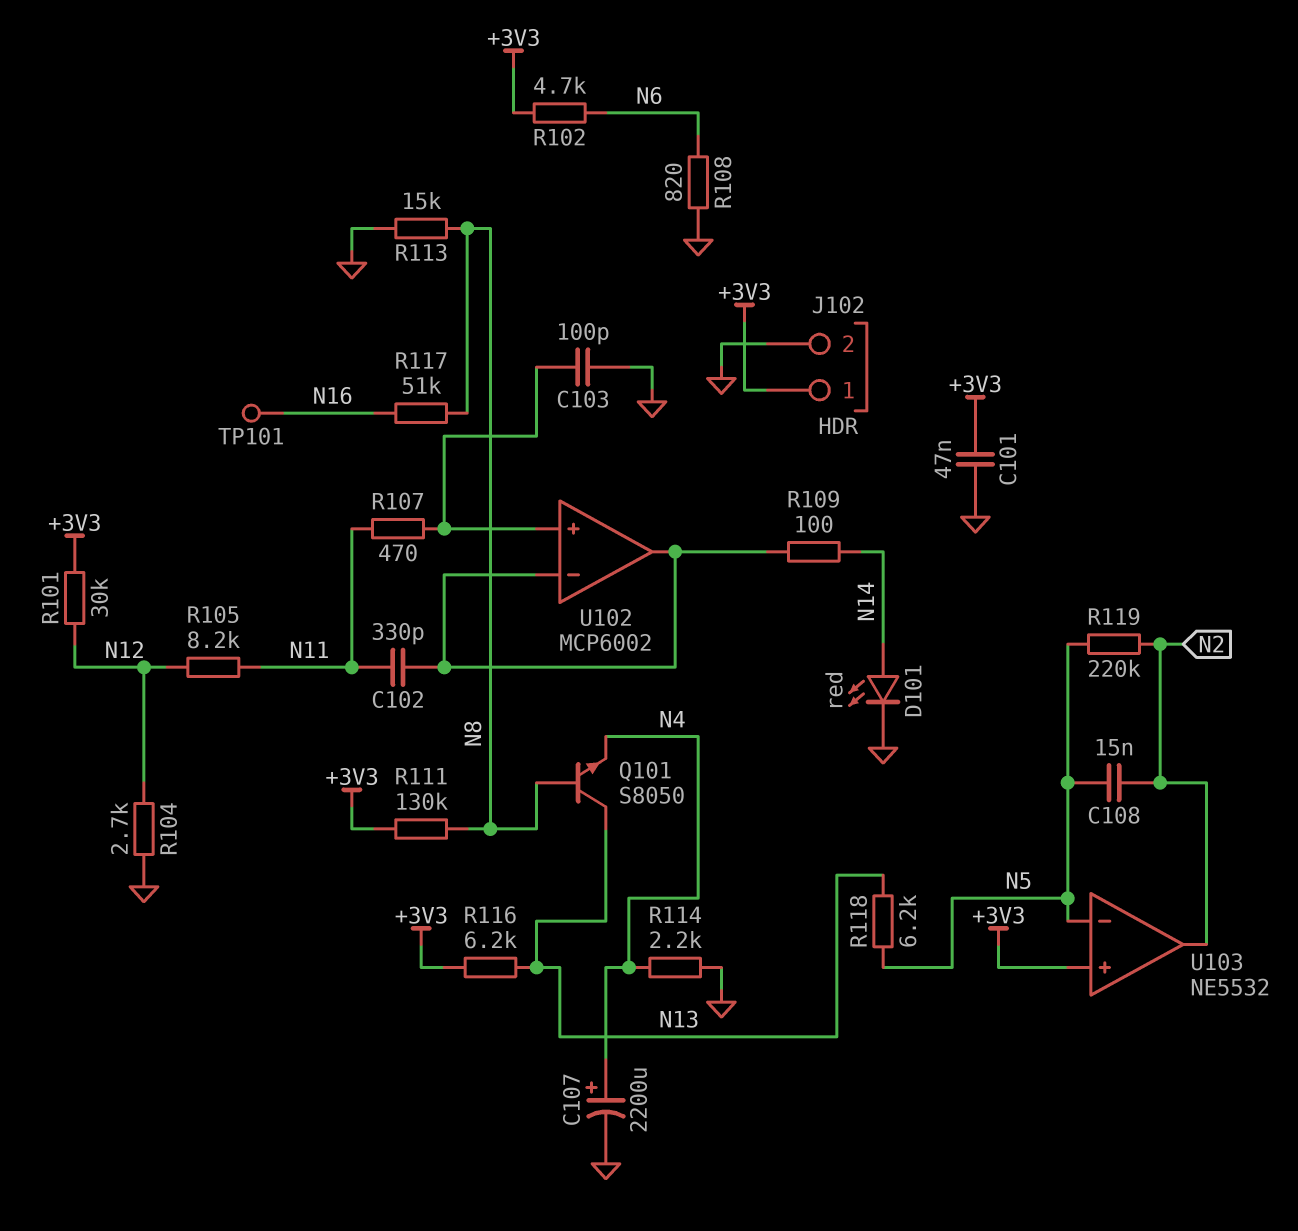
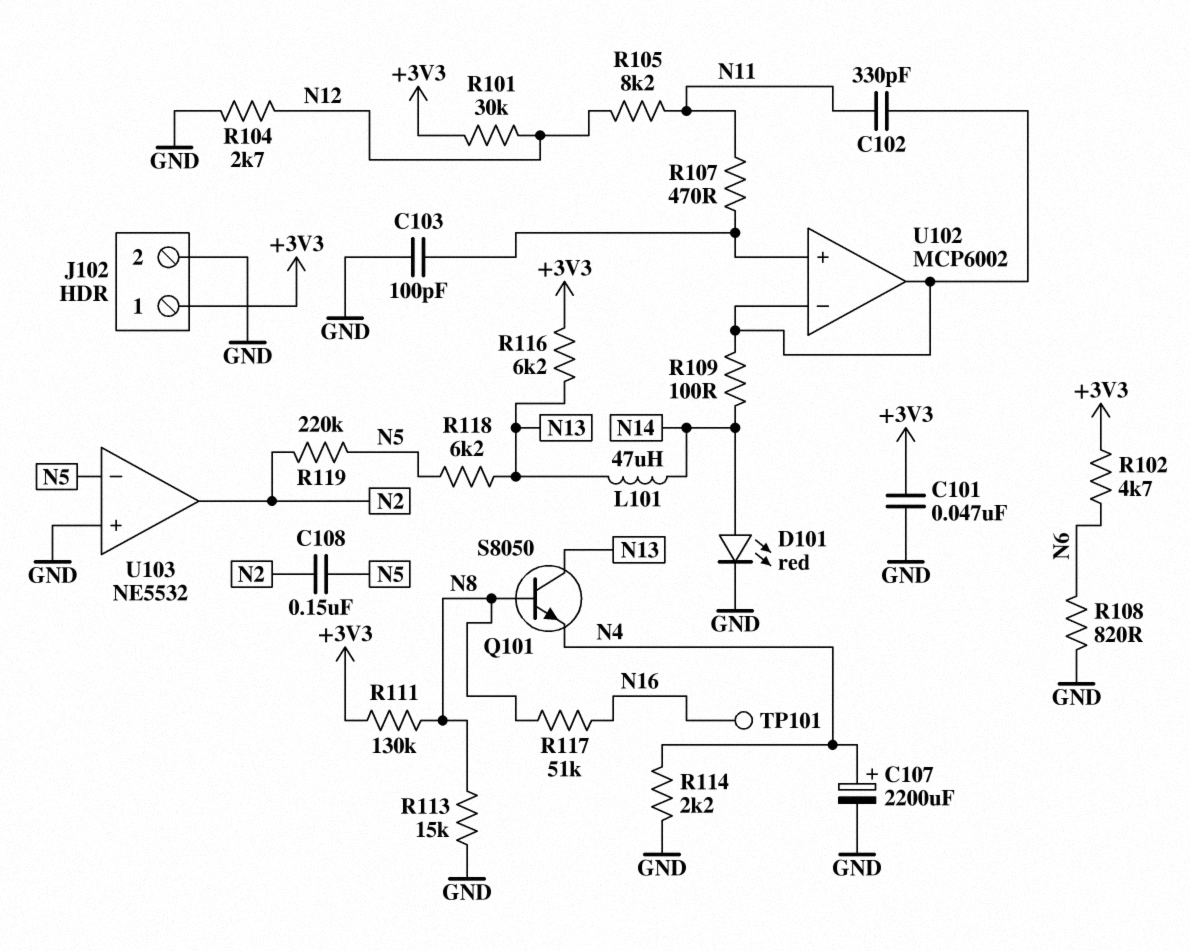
C108: 15nF (N2, N5) -> 150nF (N2, N5)
L101: none -> 47uH (N13, N14)
U103 pin in+: +3V3 -> GND

